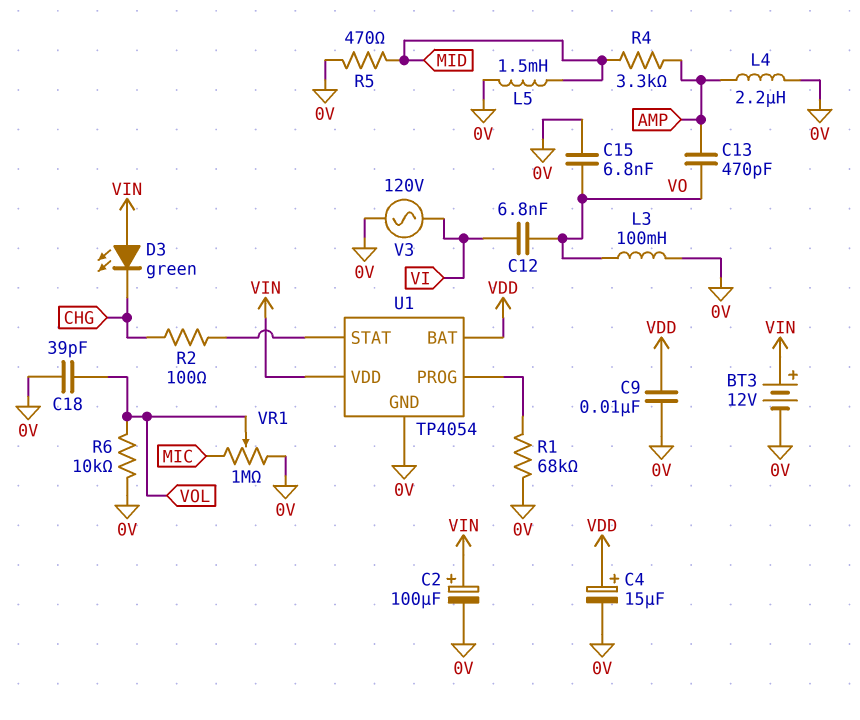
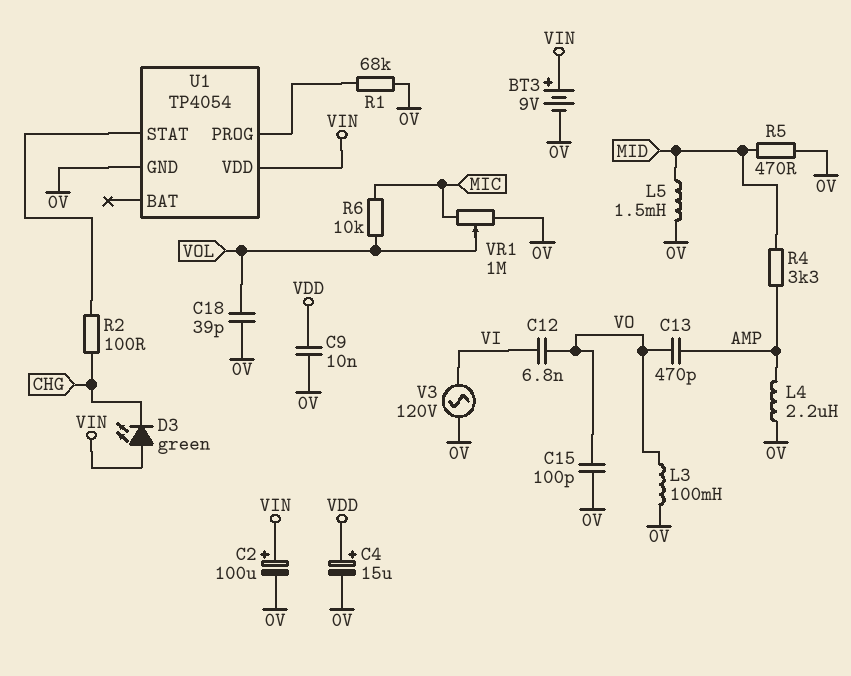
BT3: 12V (plus VIN, minus 0V) -> 9V (plus VIN, minus 0V)
C15: 6.8nF (0V, VO) -> 100pF (0V, VO)
R6: 10k (0V, VOL) -> 10k (MIC, VOL)
U1 pin BAT: VDD -> none

